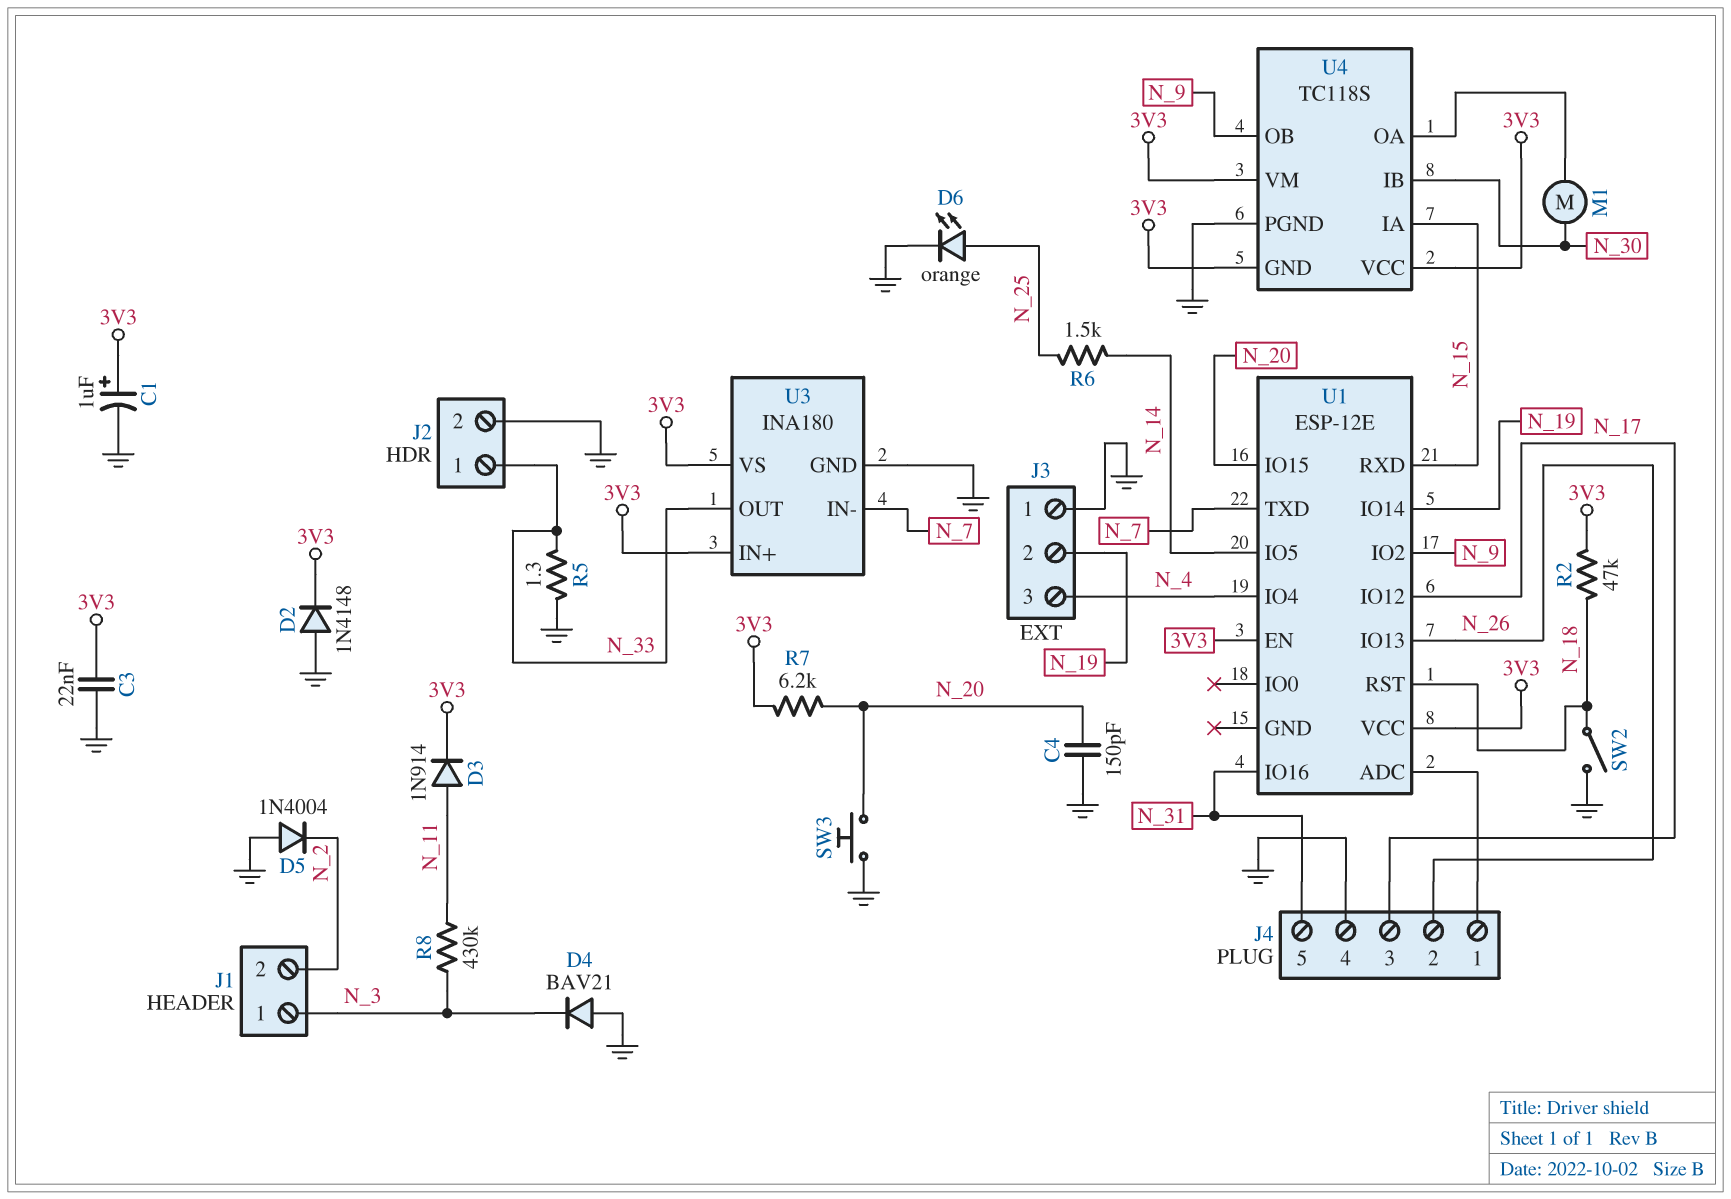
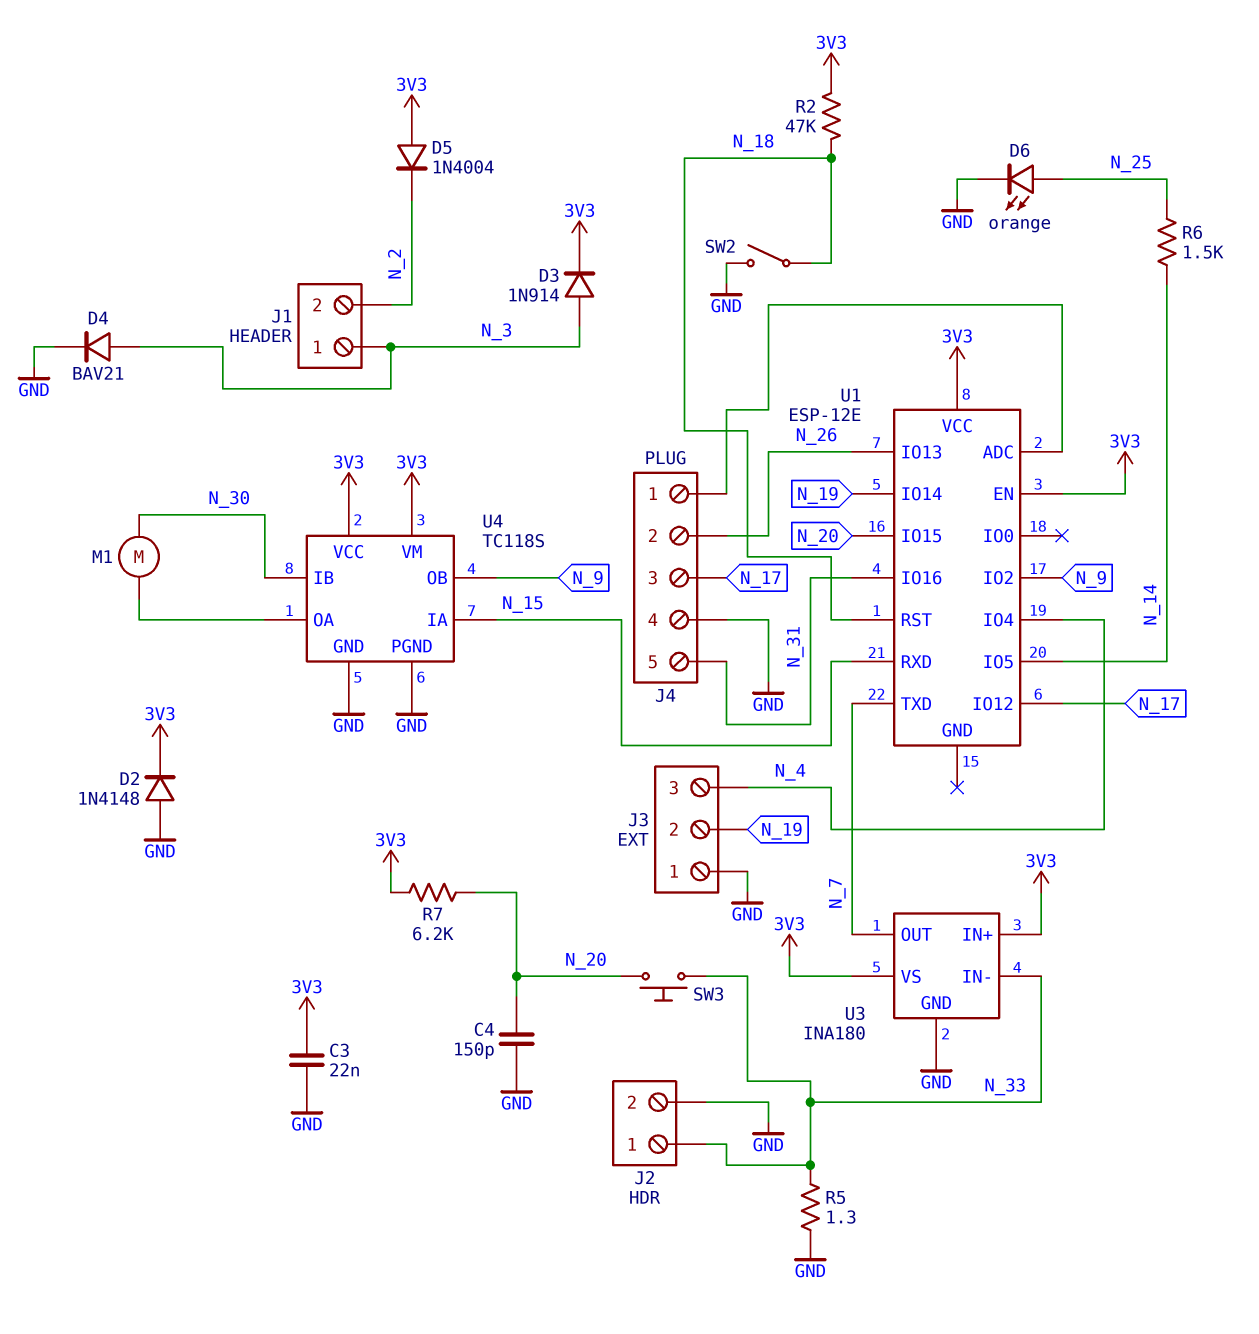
C1: 1uF (plus 3V3, minus GND) -> none
D3: diode 1N914 (A N_11, K 3V3) -> diode 1N914 (A N_3, K 3V3)
D4: diode BAV21 (A GND, K N_3) -> diode BAV21 (A N_3, K GND)
D5: diode 1N4004 (A GND, K N_2) -> diode 1N4004 (A 3V3, K N_2)
R8: 430k (N_3, N_11) -> none
SW3: button (GND, N_20) -> button (N_20, N_33)
U3 pin IN-: N_7 -> N_33
U3 pin OUT: N_33 -> N_7
U4 pin GND: 3V3 -> GND

